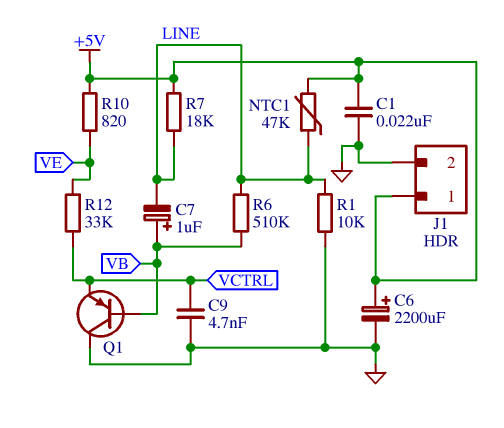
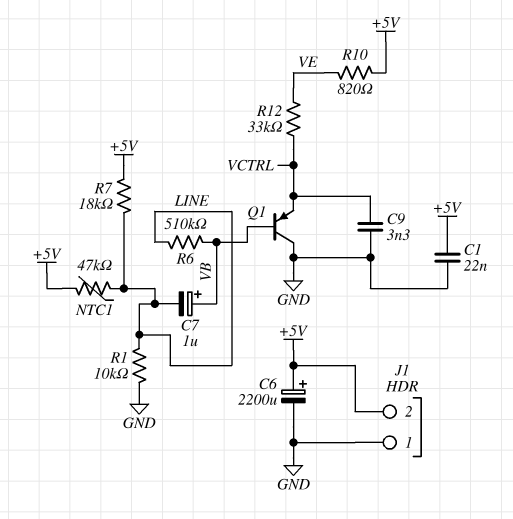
C9: 4.7nF (GND, VCTRL) -> 3.3nF (GND, VCTRL)
J1 pin 1: +5V -> GND
J1 pin 2: GND -> +5V

